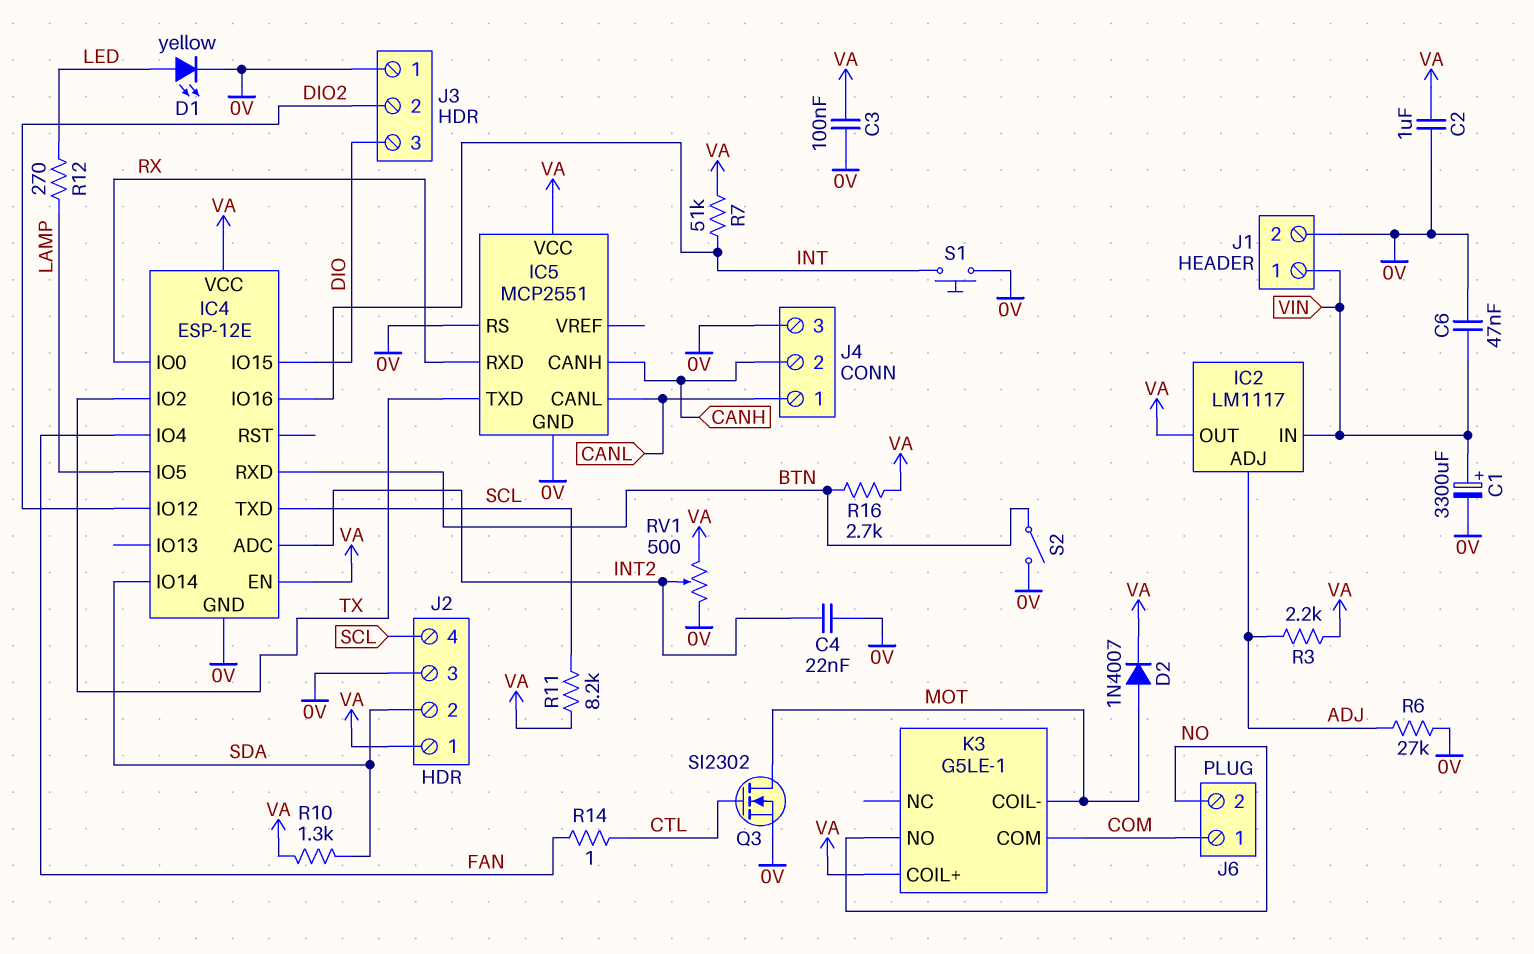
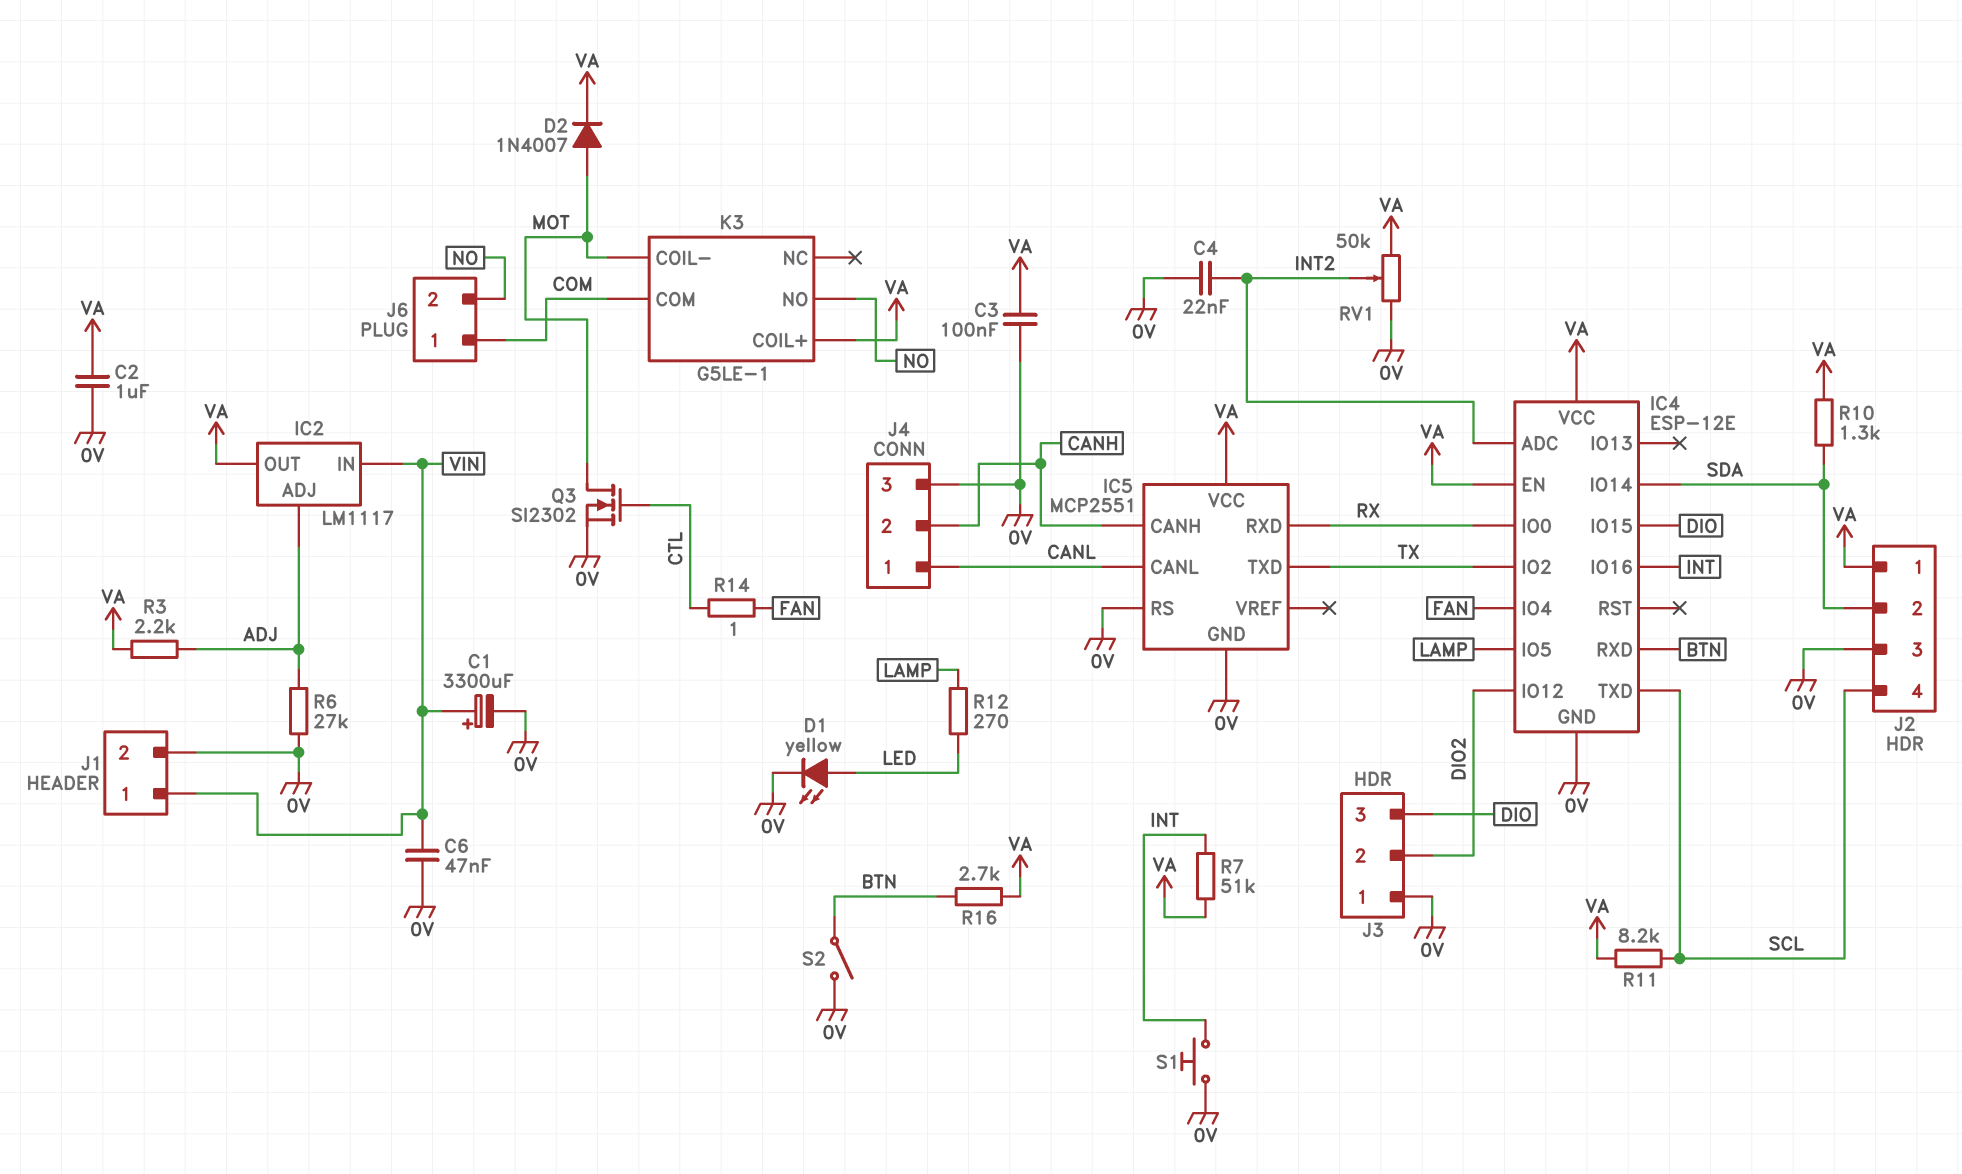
RV1: 500 (0V, VA, wiper INT2) -> 50k (0V, VA, wiper INT2)

